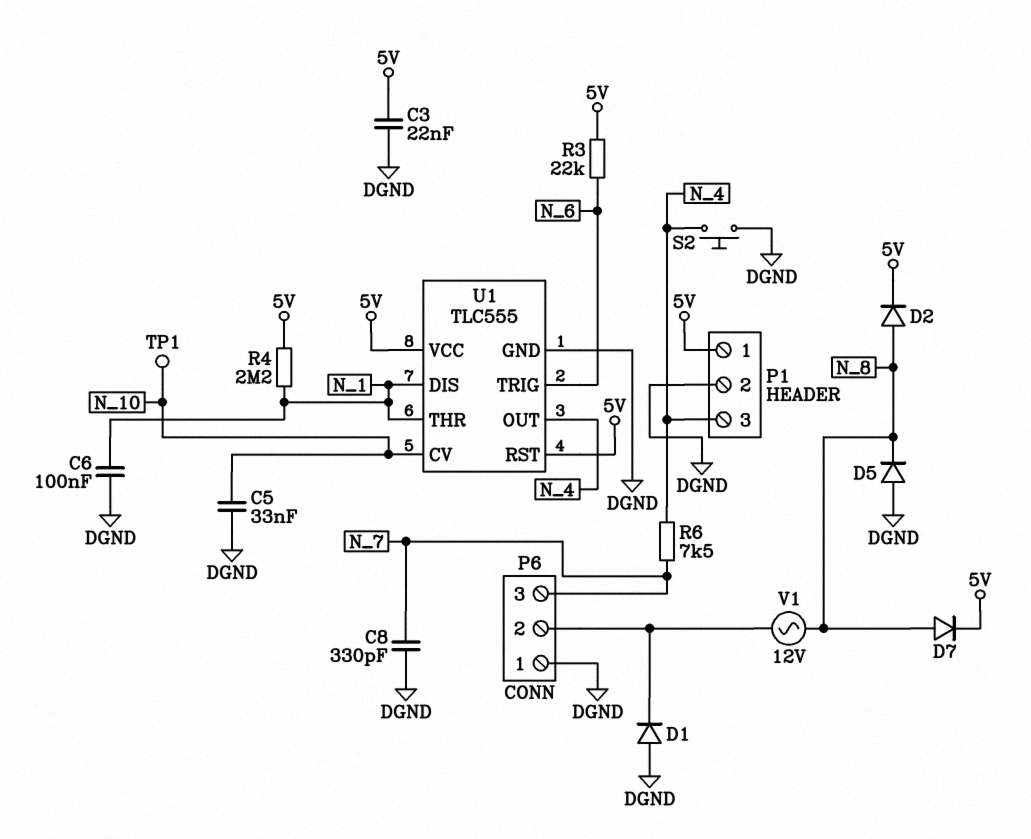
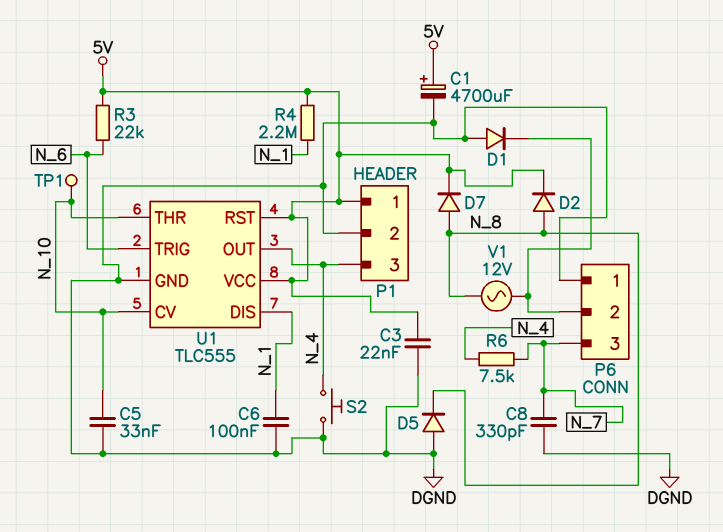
C1: none -> 4700uF (plus 5V, minus DGND)
U1 pin THR: N_1 -> N_10

